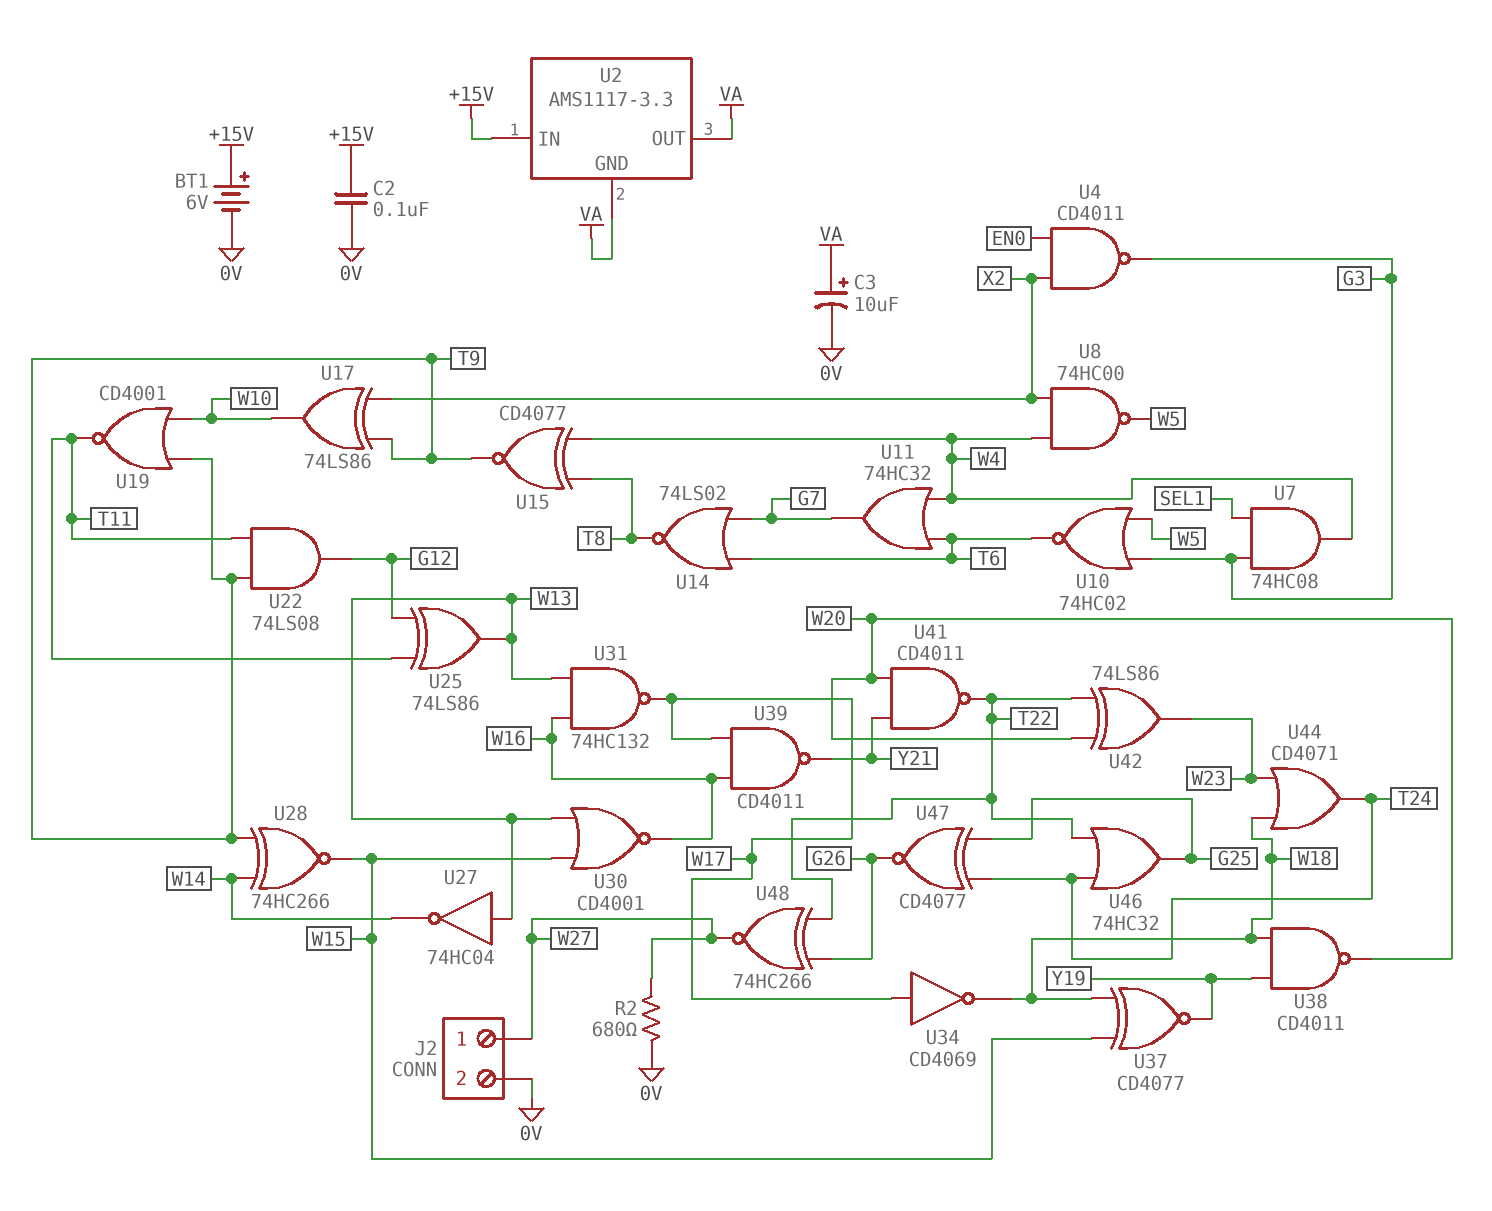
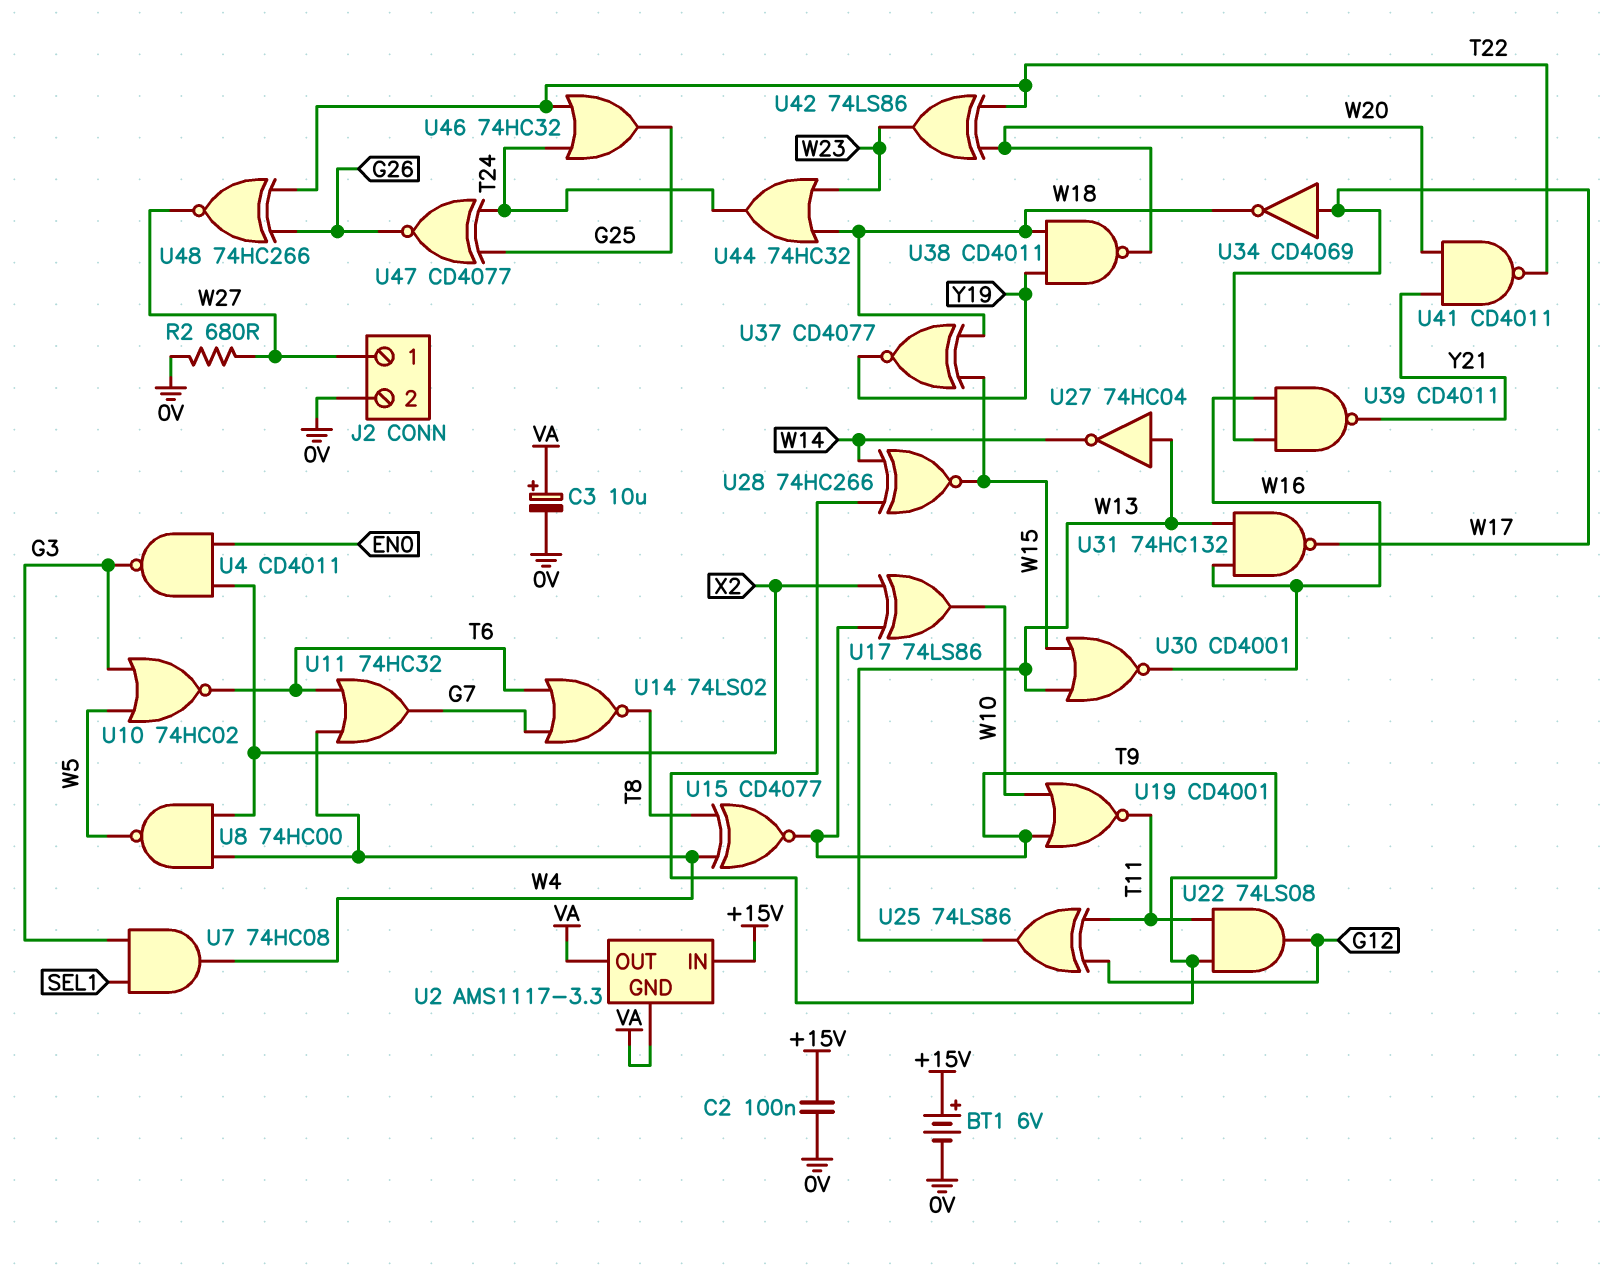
U44: OR CD4071 (in W18, in W23, out T24) -> OR 74HC32 (in W18, in W23, out T24)

